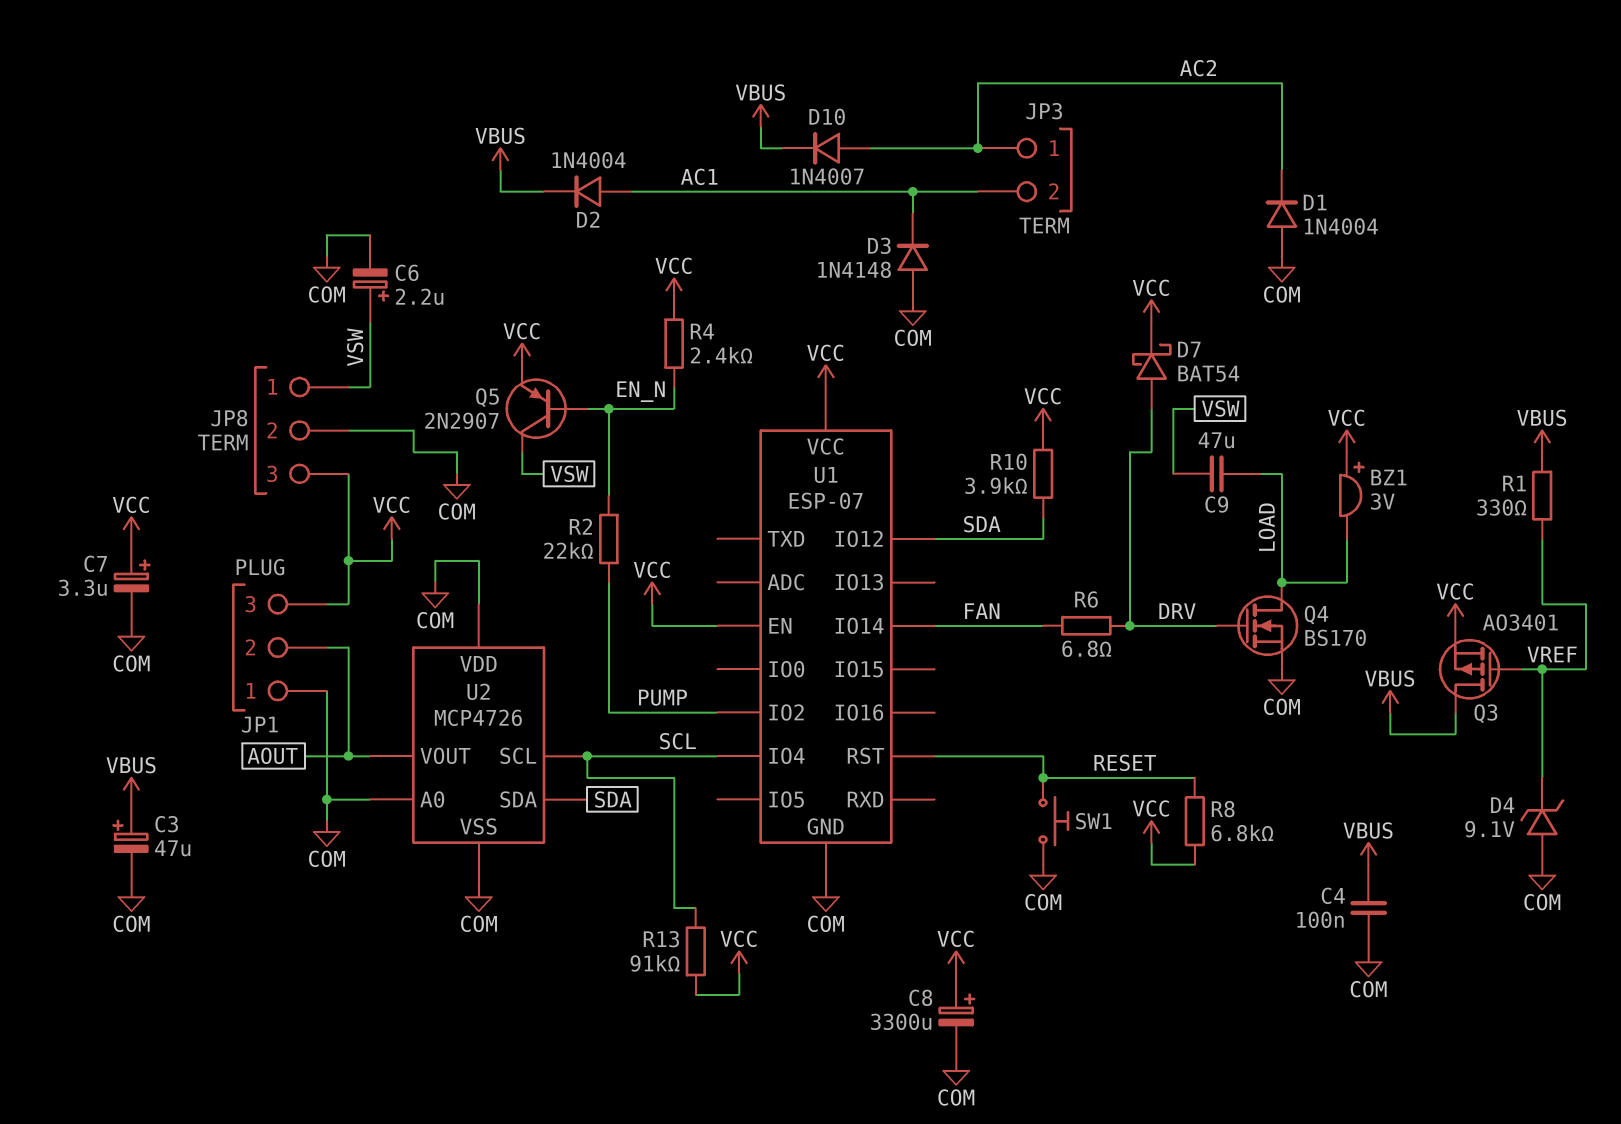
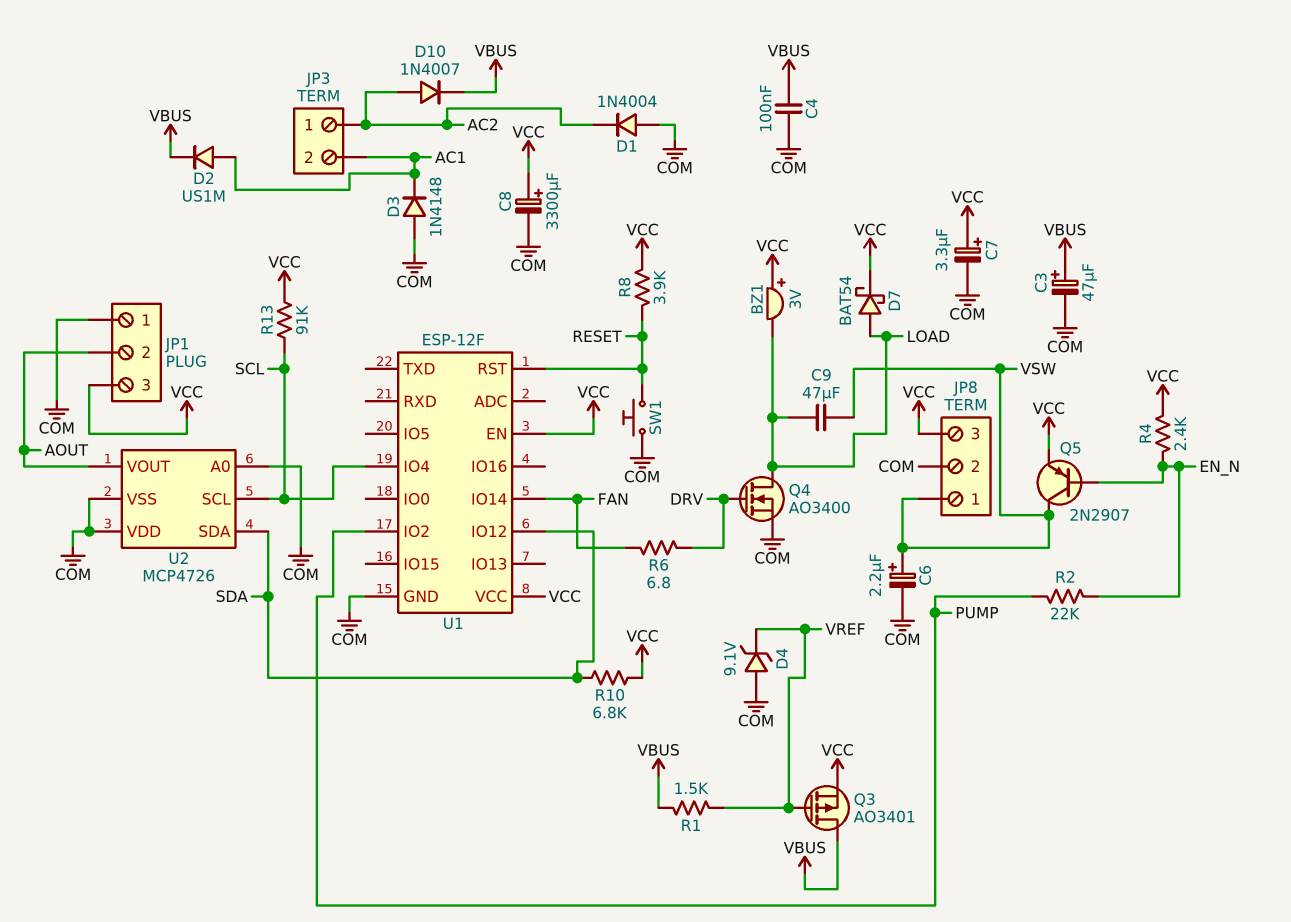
D2: diode 1N4004 (A AC1, K VBUS) -> diode US1M (A AC1, K VBUS)
D7: schottky BAT54 (A DRV, K VCC) -> schottky BAT54 (A LOAD, K VCC)
Q4: NMOS BS170 (G DRV, D LOAD, S COM) -> NMOS AO3400 (G DRV, D LOAD, S COM)
R1: 330 (VBUS, VREF) -> 1.5k (VBUS, VREF)
R8: 6.8k (RESET, VCC) -> 3.9k (RESET, VCC)
R10: 3.9k (SDA, VCC) -> 6.8k (SDA, VCC)
U1: ESP-07 -> ESP-12F

